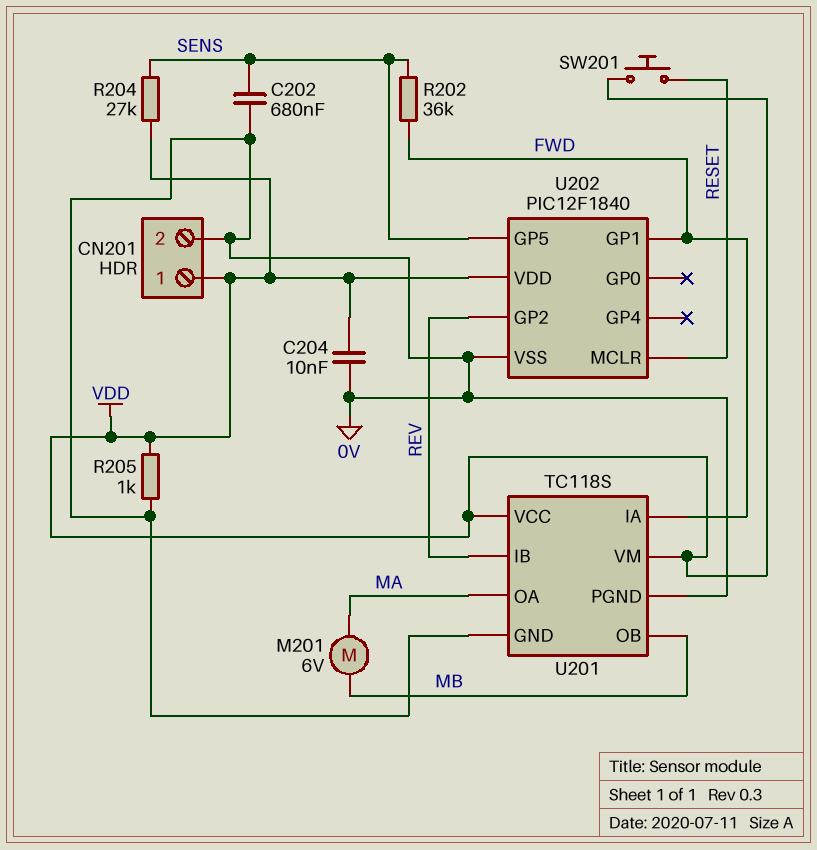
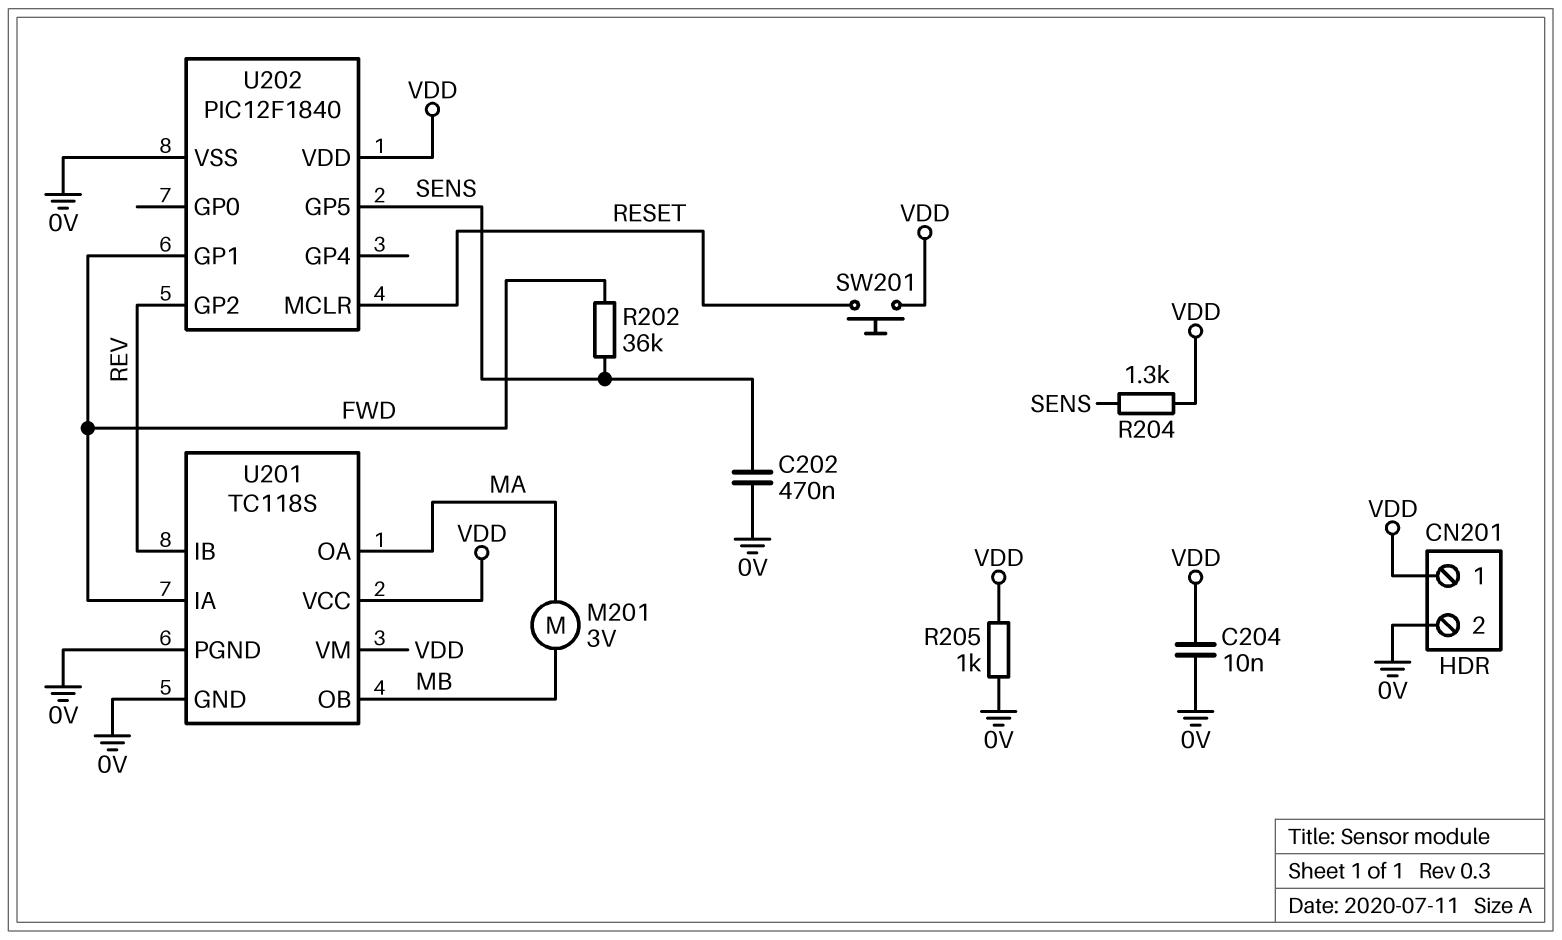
C202: 680nF (0V, SENS) -> 470nF (0V, SENS)
M201: motor 6V (MA, MB) -> motor 3V (MA, MB)
R204: 27k (SENS, VDD) -> 1.3k (SENS, VDD)

